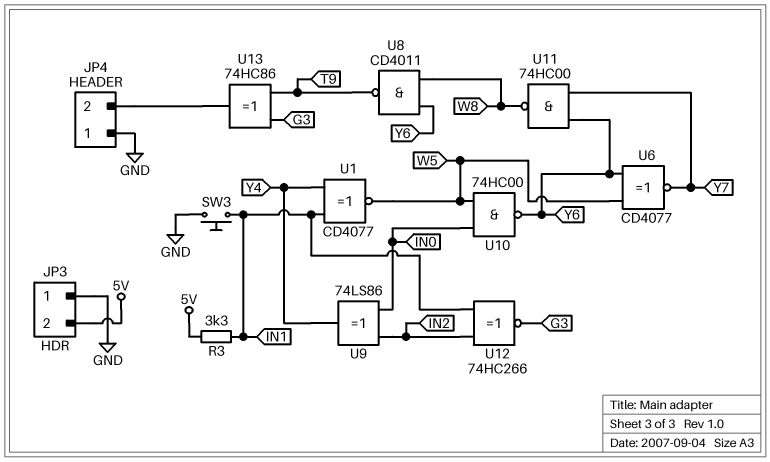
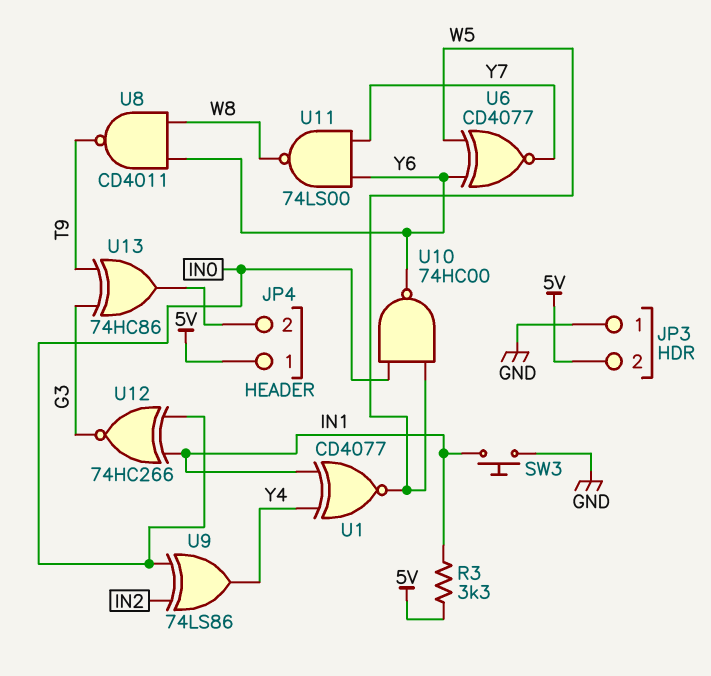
JP4 pin 1: GND -> 5V
U11: NAND 74HC00 (in Y6, in Y7, out W8) -> NAND 74LS00 (in Y6, in Y7, out W8)
U12: XNOR 74HC266 (in IN1, in IN2, out G3) -> XNOR 74HC266 (in IN0, in IN1, out G3)

